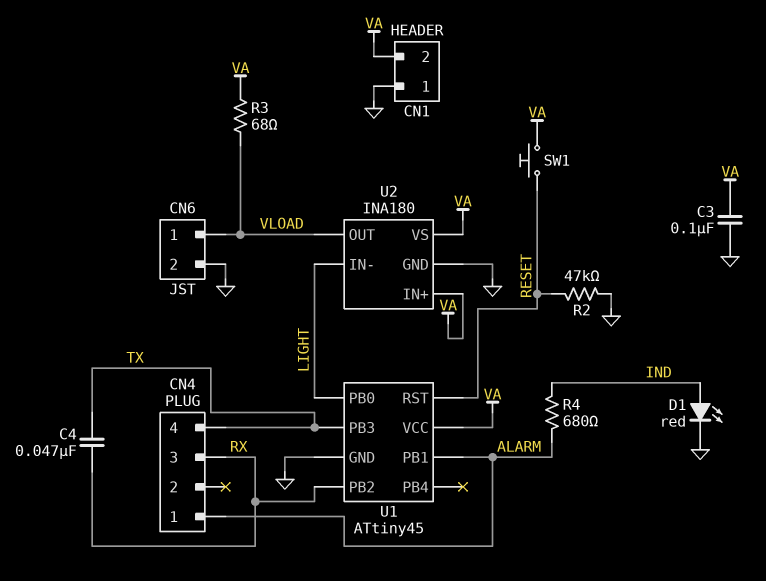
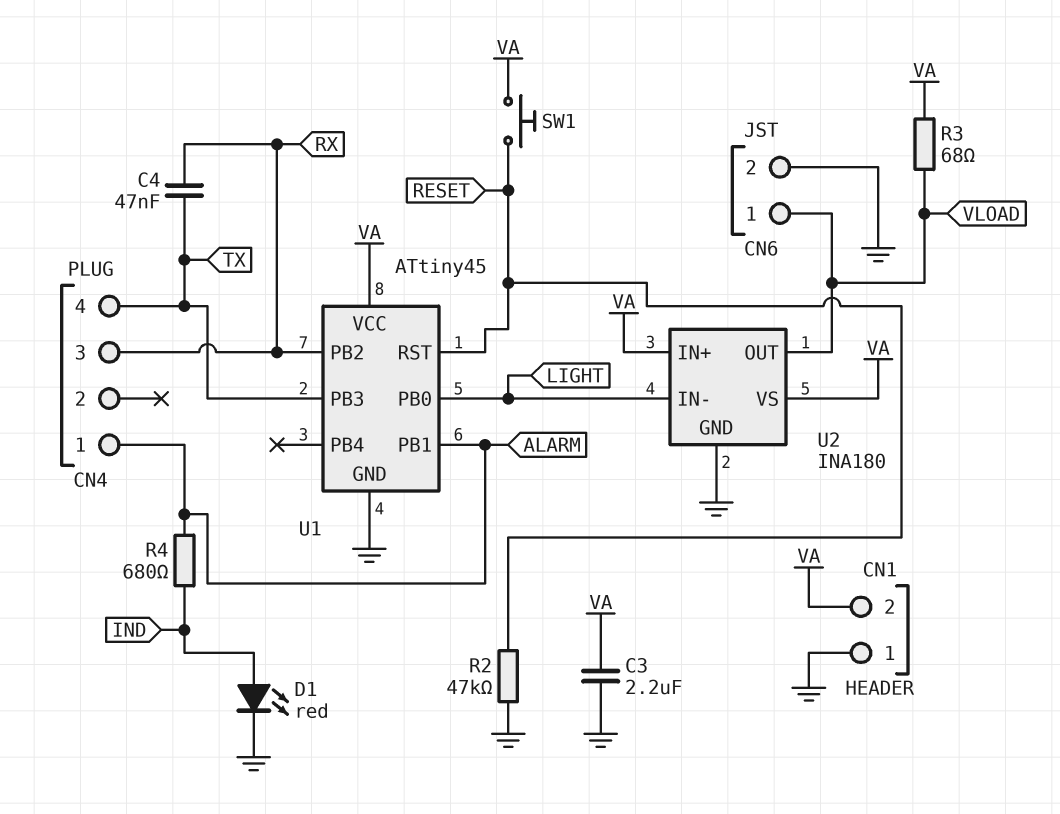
C3: 100nF (GND, VA) -> 2.2uF (GND, VA)

